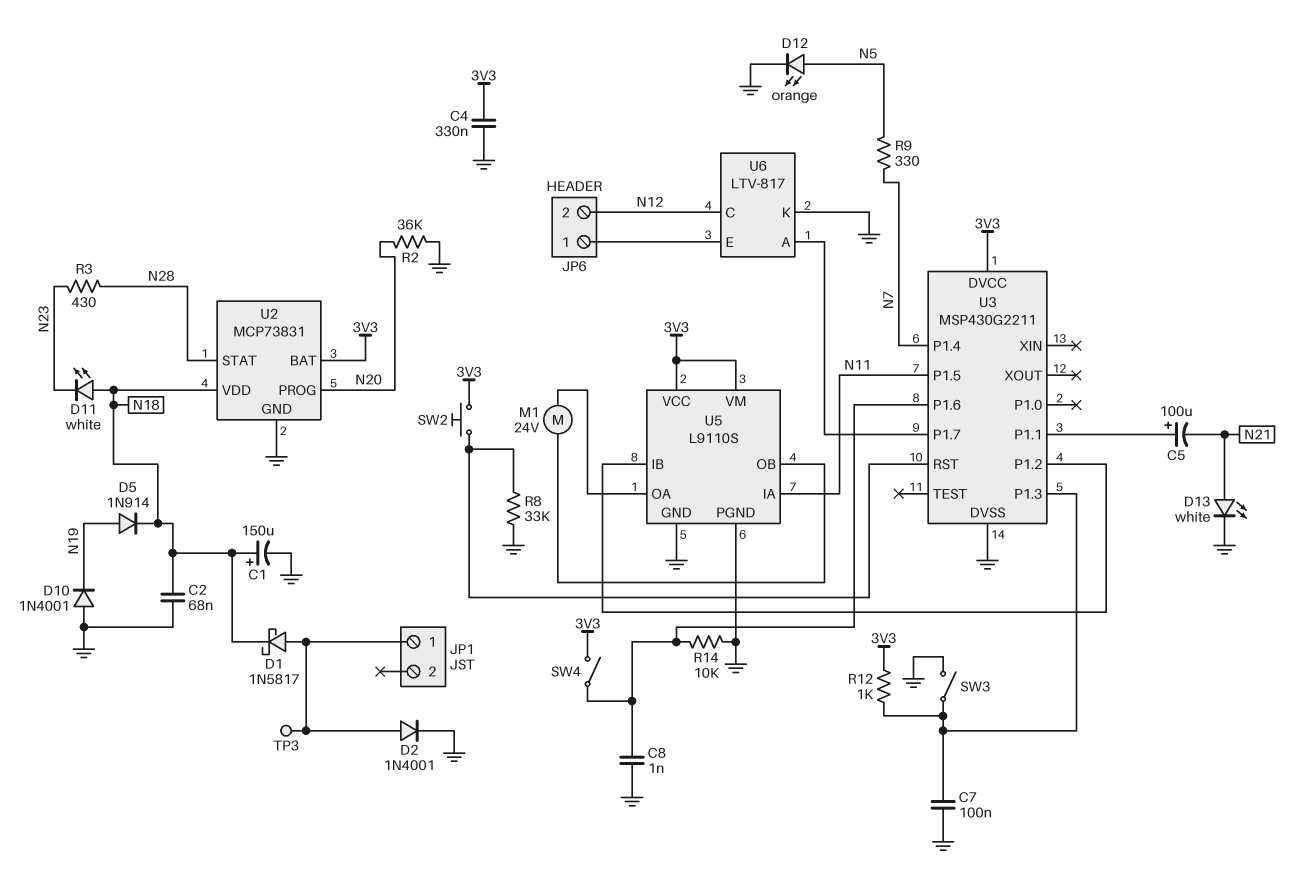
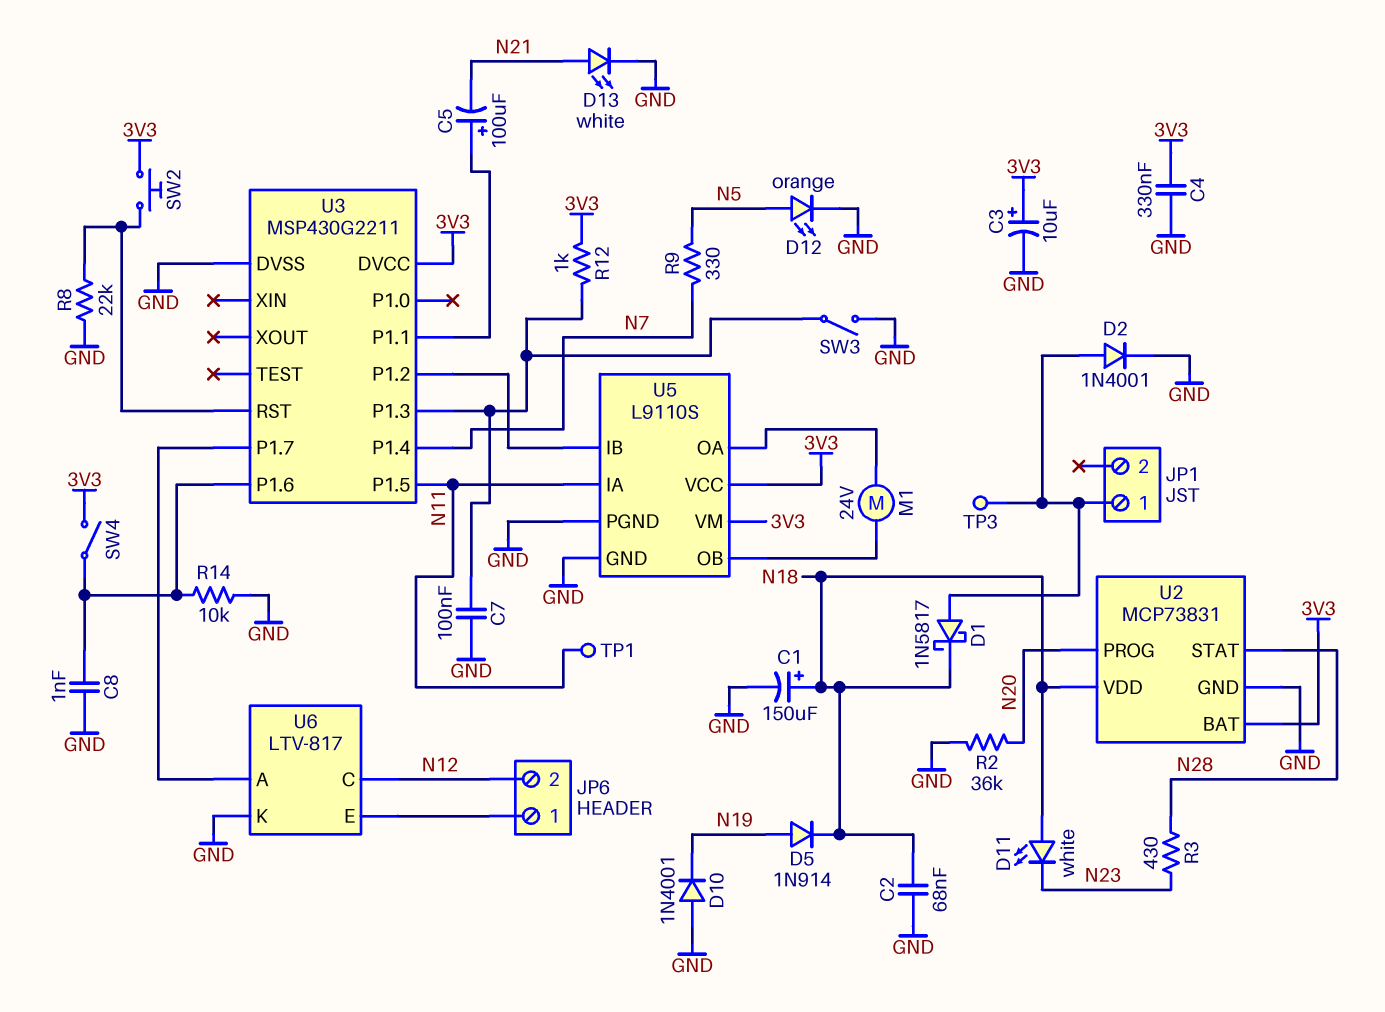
C3: none -> 10uF (plus 3V3, minus GND)
R8: 33k (GND, U3/RST) -> 22k (GND, U3/RST)
TP1: none -> test point (N11)

